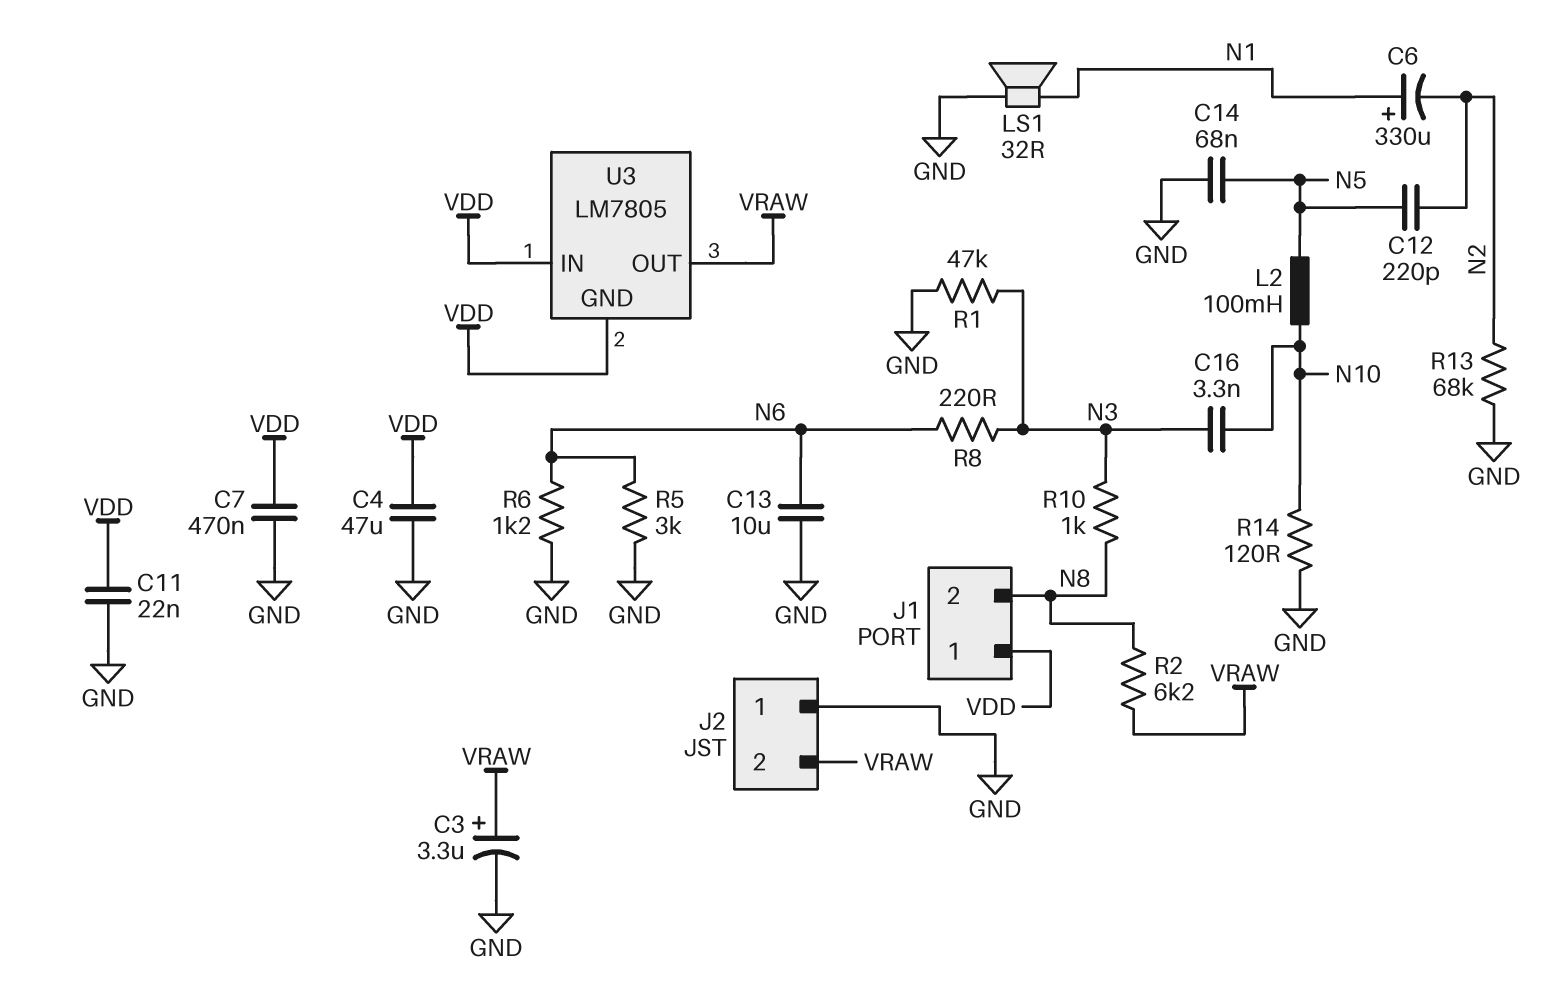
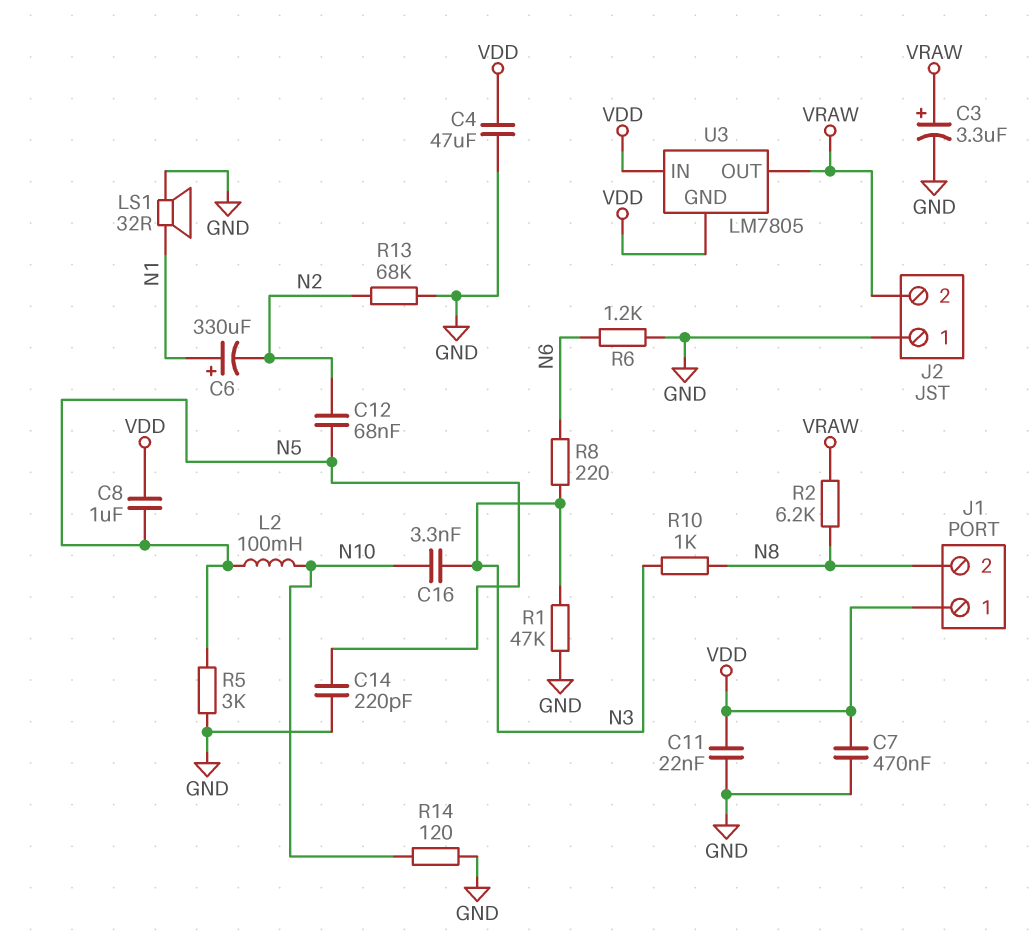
C8: none -> 1uF (N5, VDD)
C12: 220pF (N2, N5) -> 68nF (N2, N5)
C13: 10uF (GND, N6) -> none
C14: 68nF (GND, N5) -> 220pF (GND, N5)
R5: 3k (GND, N6) -> 3k (GND, N5)

